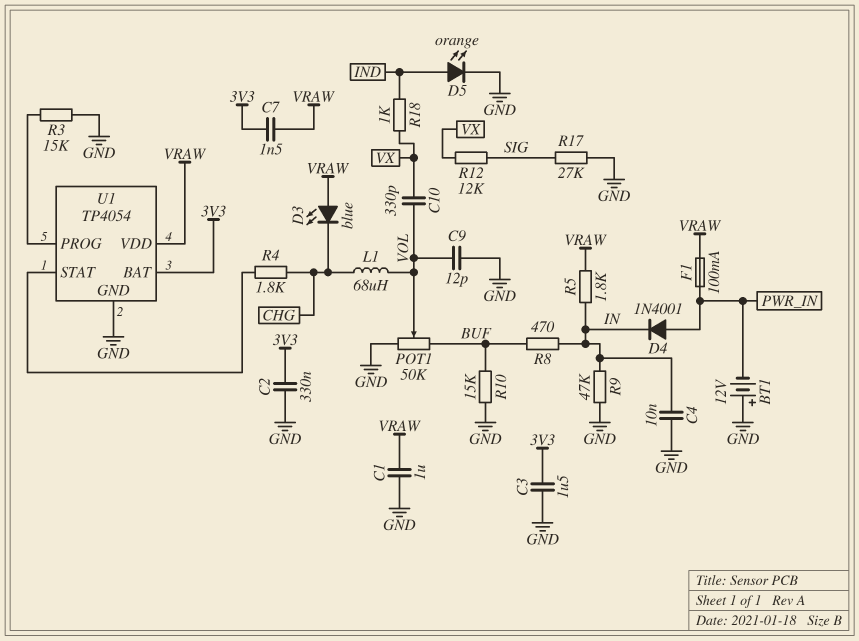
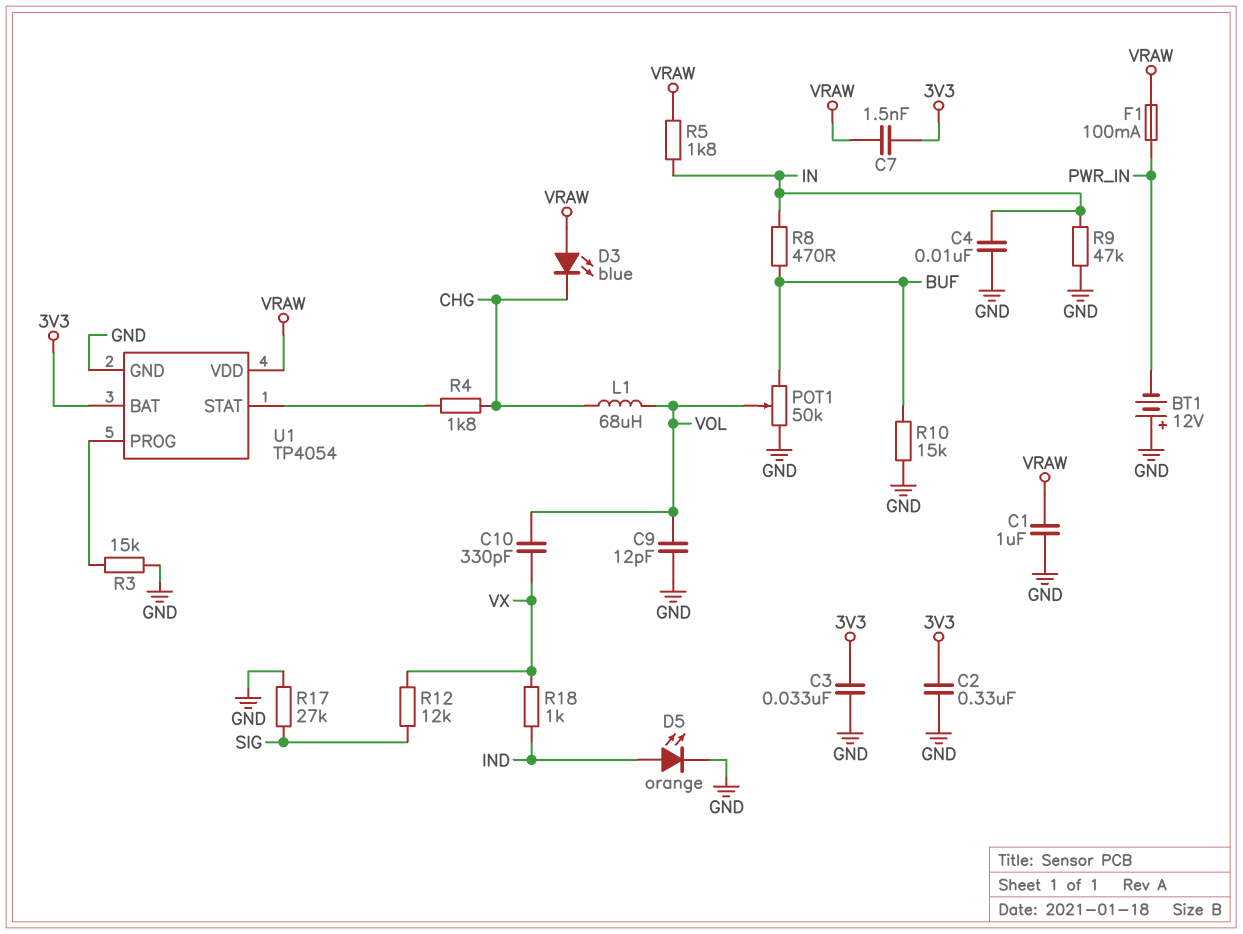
C3: 1.5uF (3V3, GND) -> 33nF (3V3, GND)
D4: diode 1N4001 (A PWR_IN, K IN) -> none

